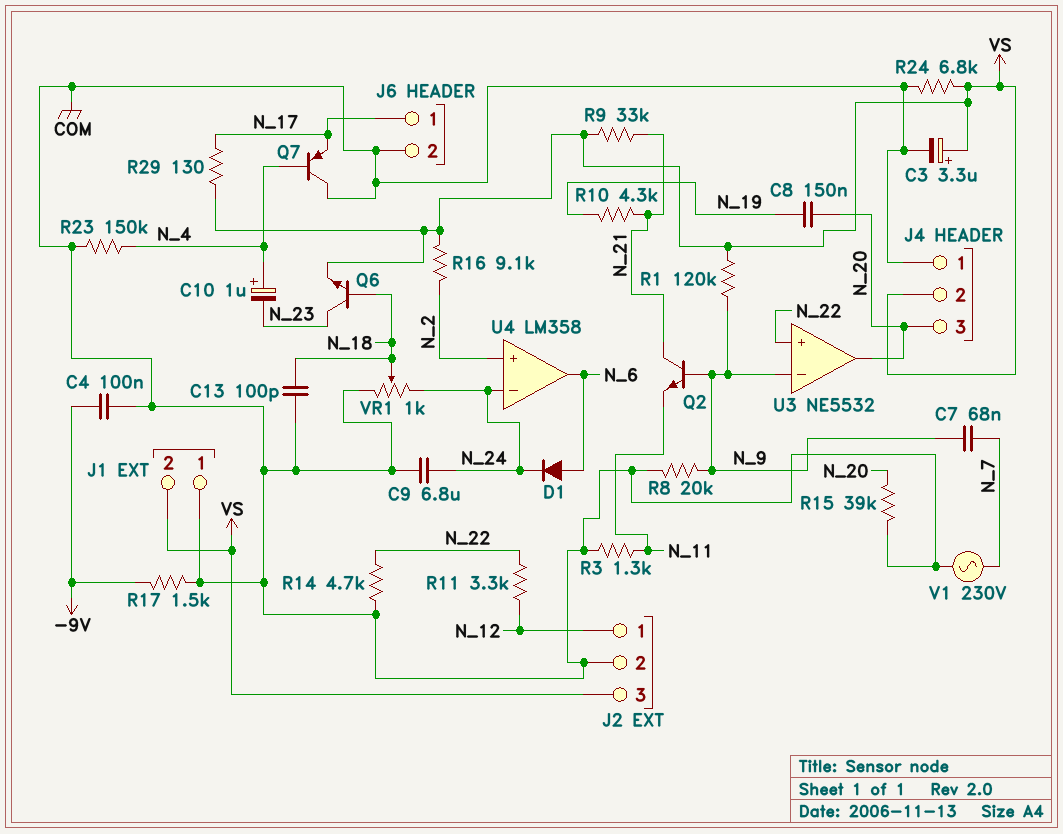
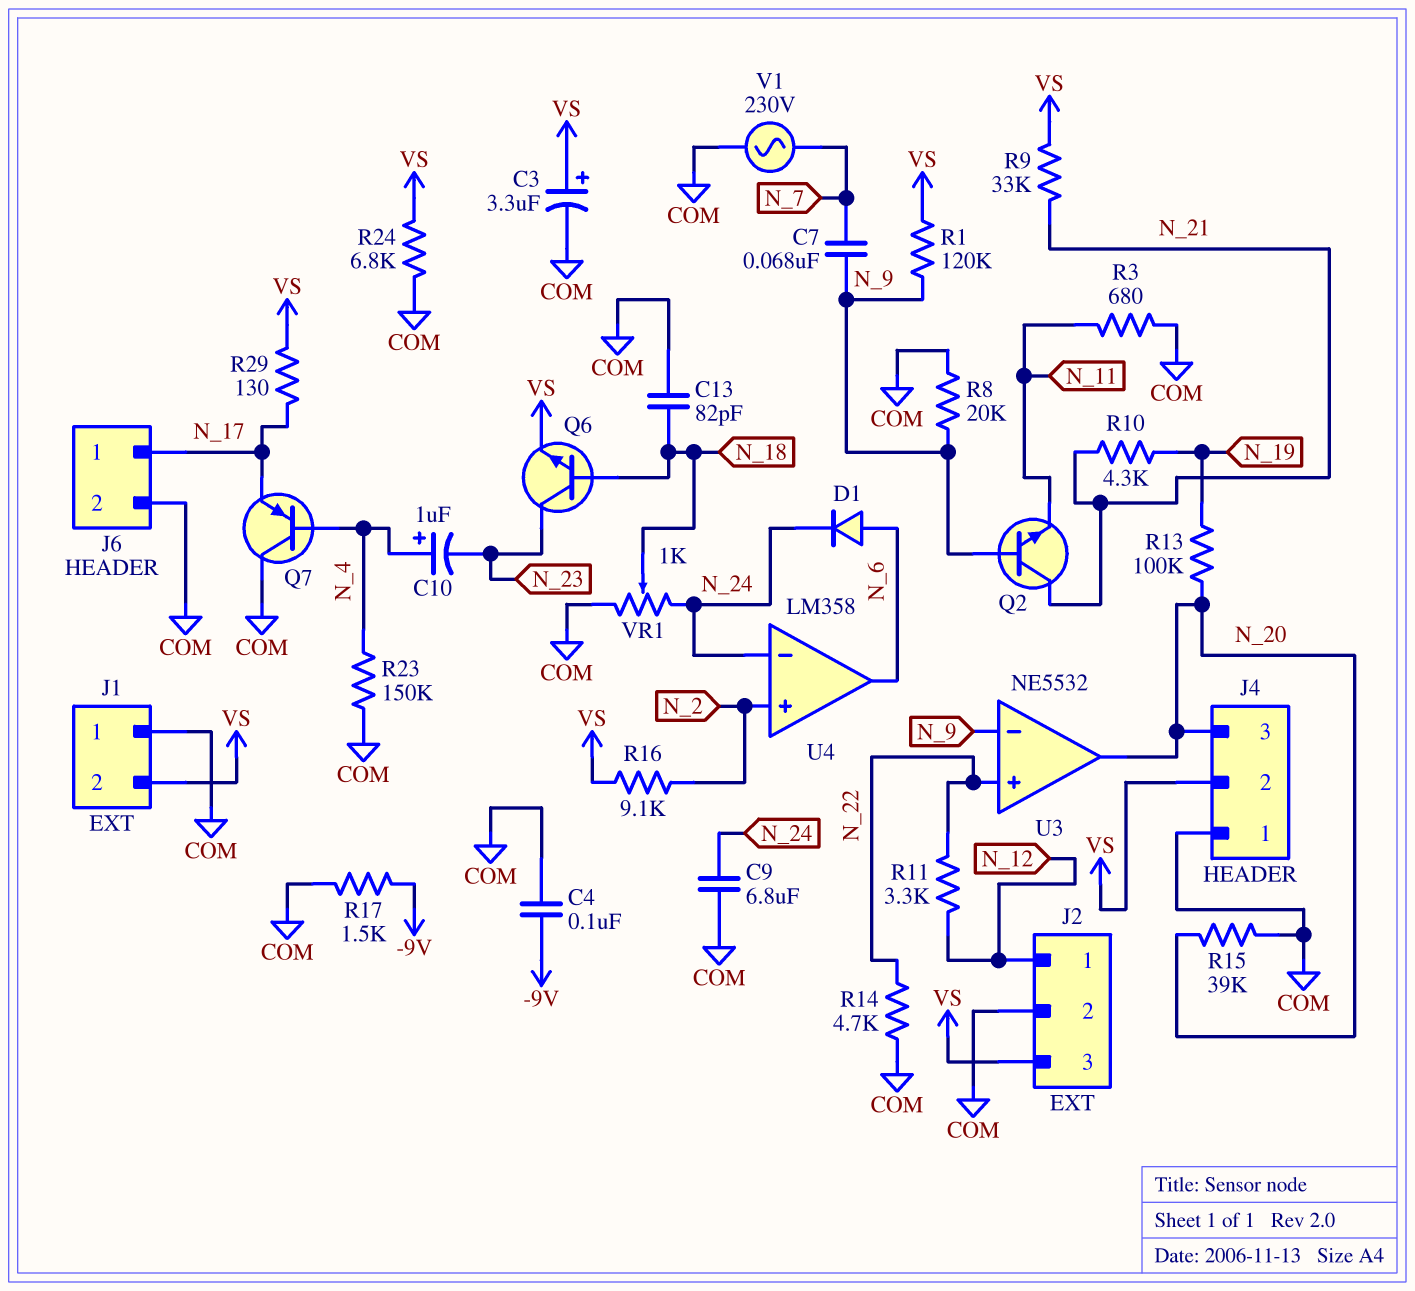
C8: 150nF (N_19, N_20) -> none
C13: 100pF (COM, N_18) -> 82pF (COM, N_18)
R3: 1.3k (COM, N_11) -> 680 (COM, N_11)
R13: none -> 100k (N_19, N_20)

